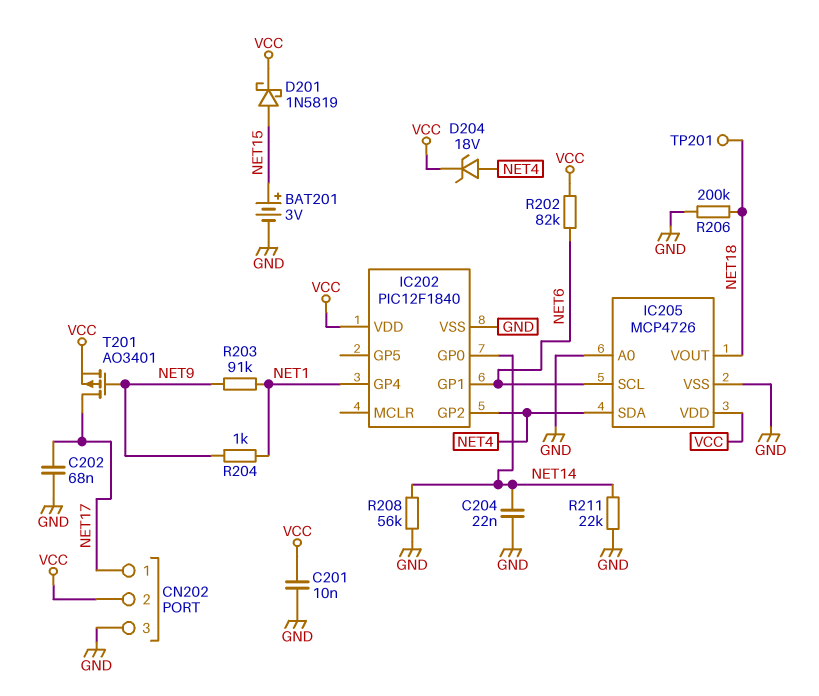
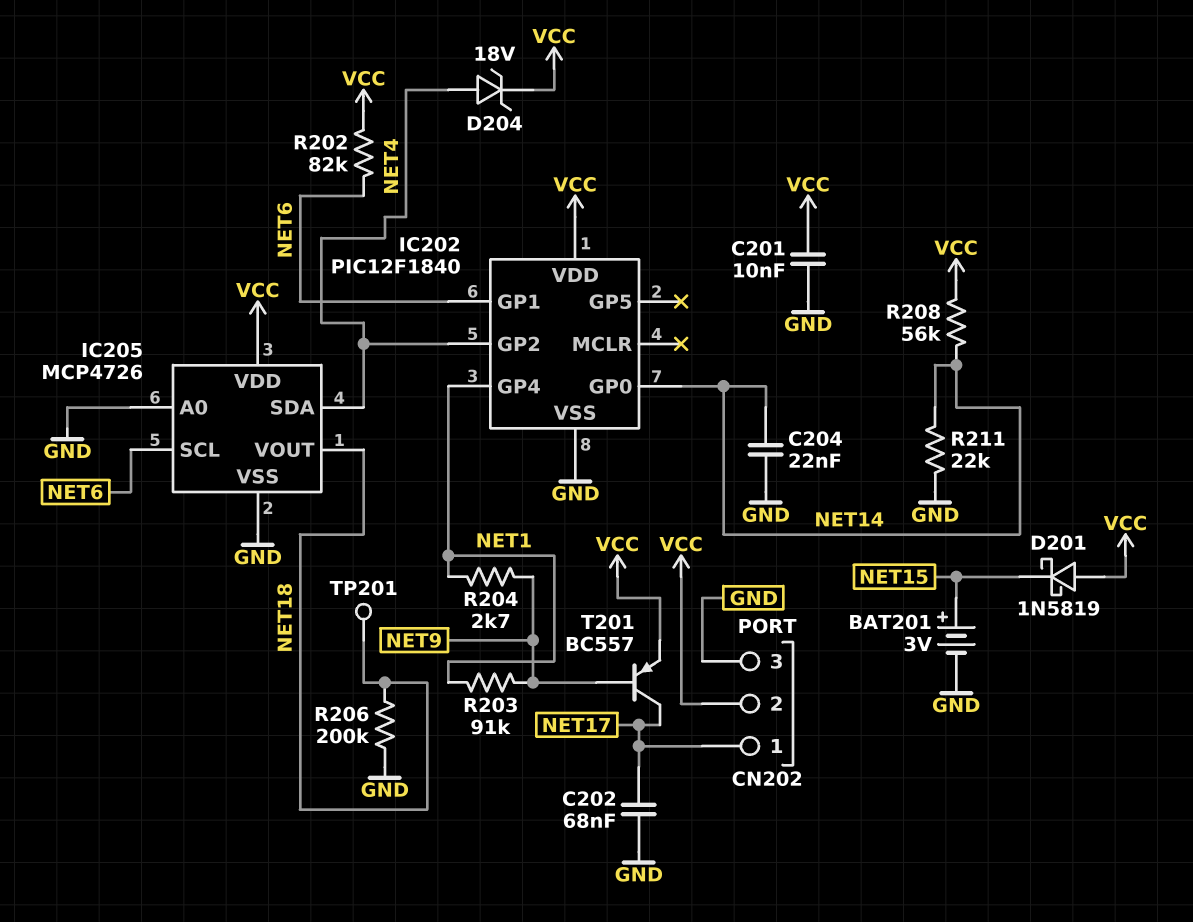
D201: schottky 1N5819 (A NET15, K VCC) -> schottky 1N5819 (A VCC, K NET15)
R204: 1k (NET1, NET9) -> 2.7k (NET1, NET9)
R208: 56k (GND, NET14) -> 56k (NET14, VCC)
T201: PMOS AO3401 (G NET9, D NET17, S VCC) -> PNP BC557 (B NET9, C NET17, E VCC)

